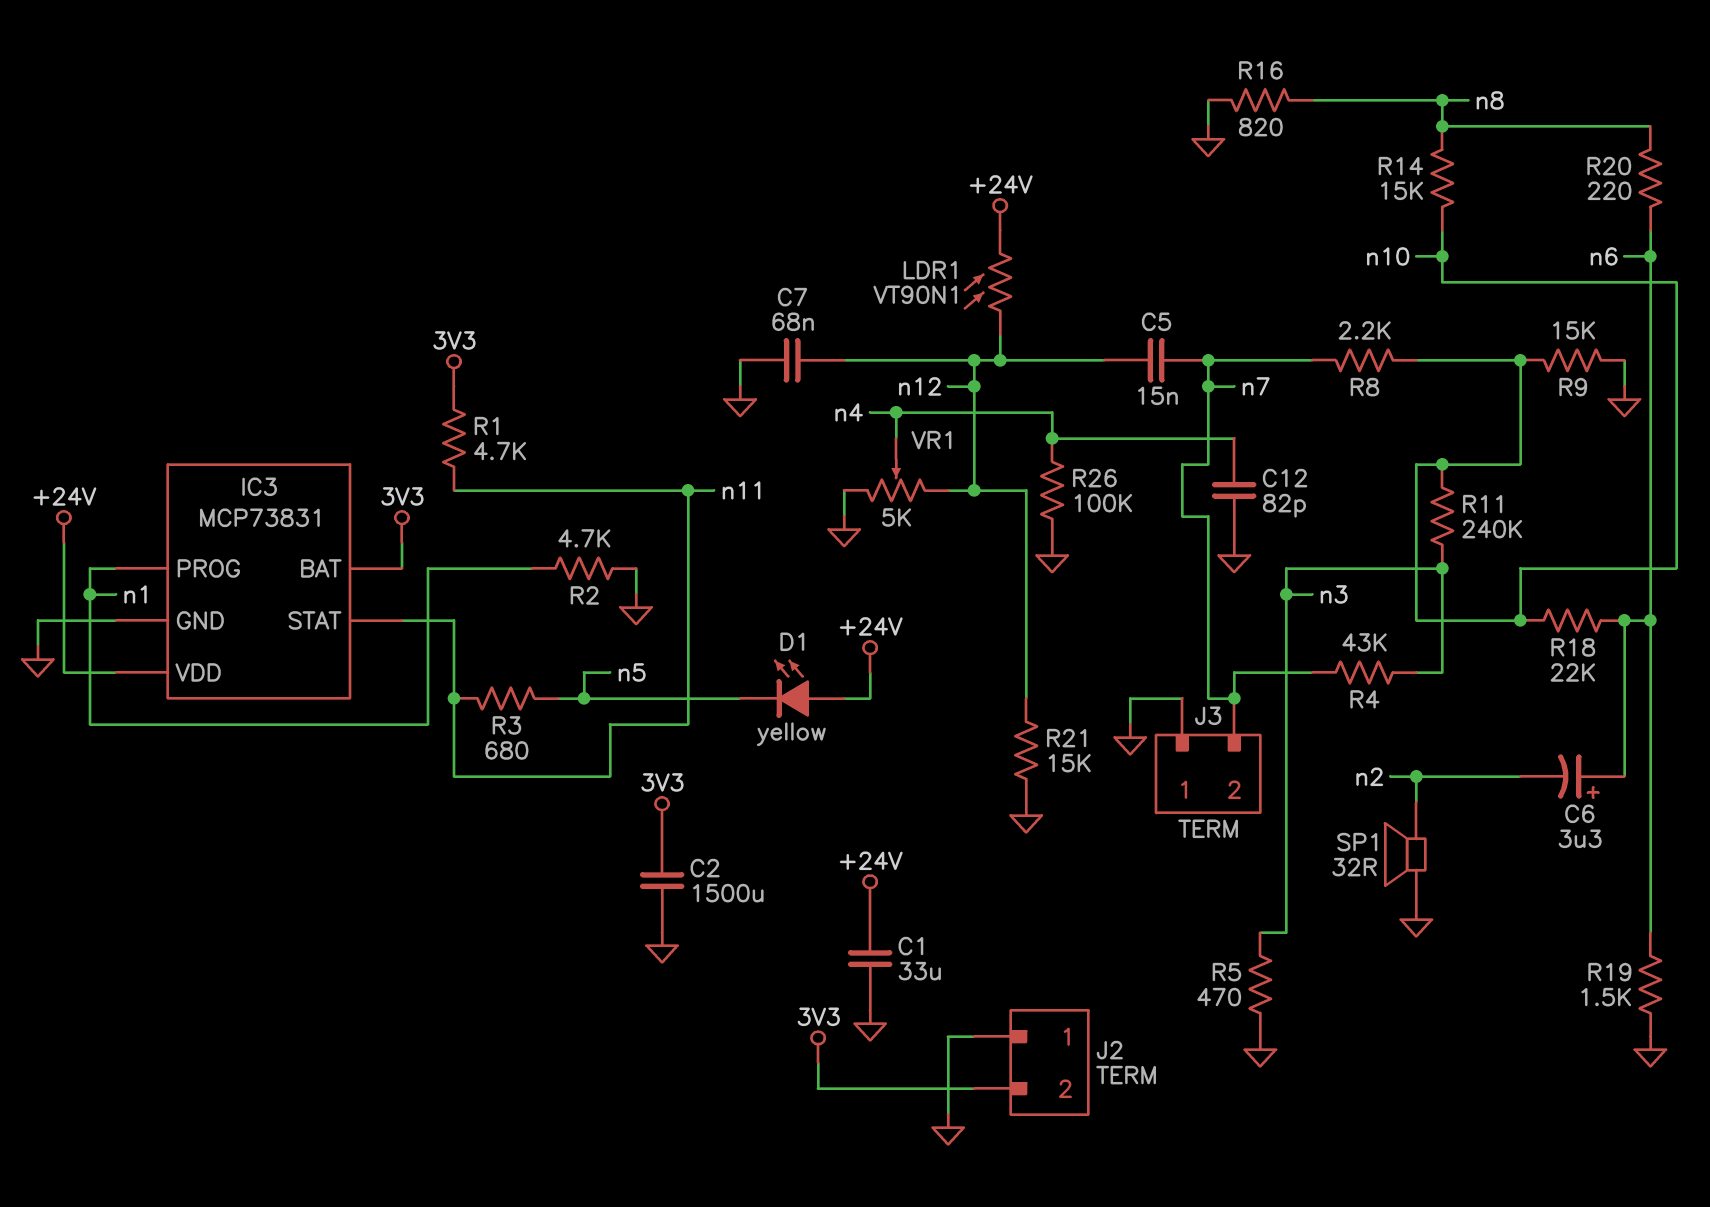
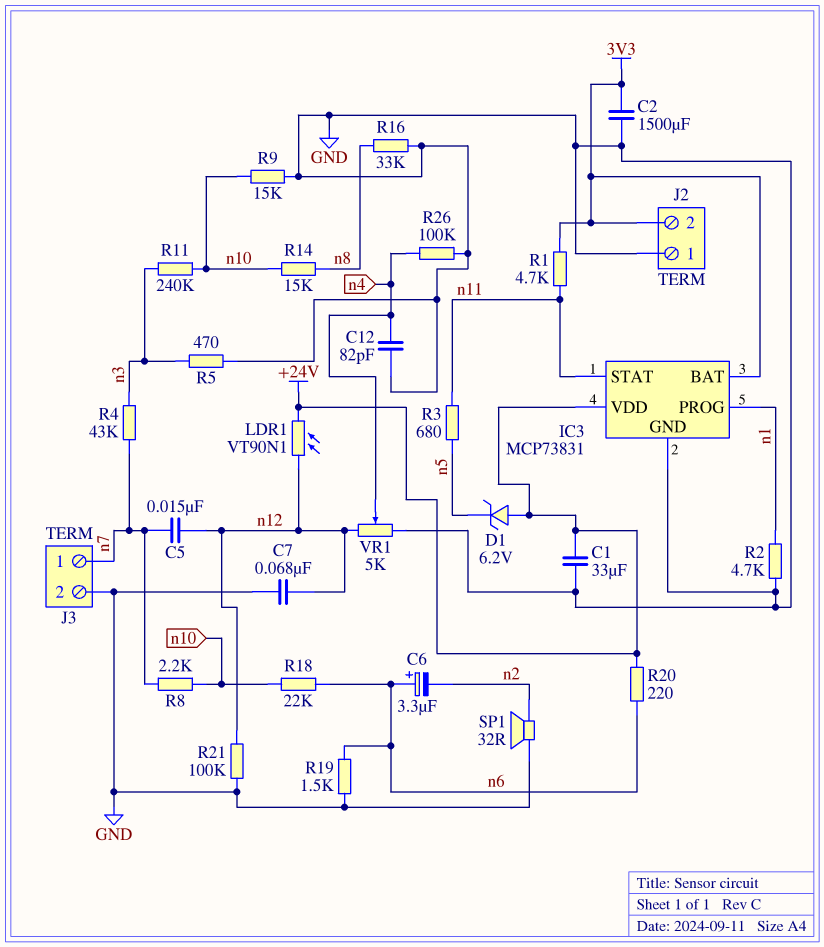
D1: LED yellow (A +24V, K n5) -> zener 6.2V (A +24V, K n5)
J3 pin 1: GND -> n7
J3 pin 2: n7 -> GND
R16: 820 (GND, n8) -> 33k (GND, n8)
R20: 220 (n6, n8) -> 220 (+24V, n6)
R21: 15k (GND, n12) -> 100k (GND, n12)

